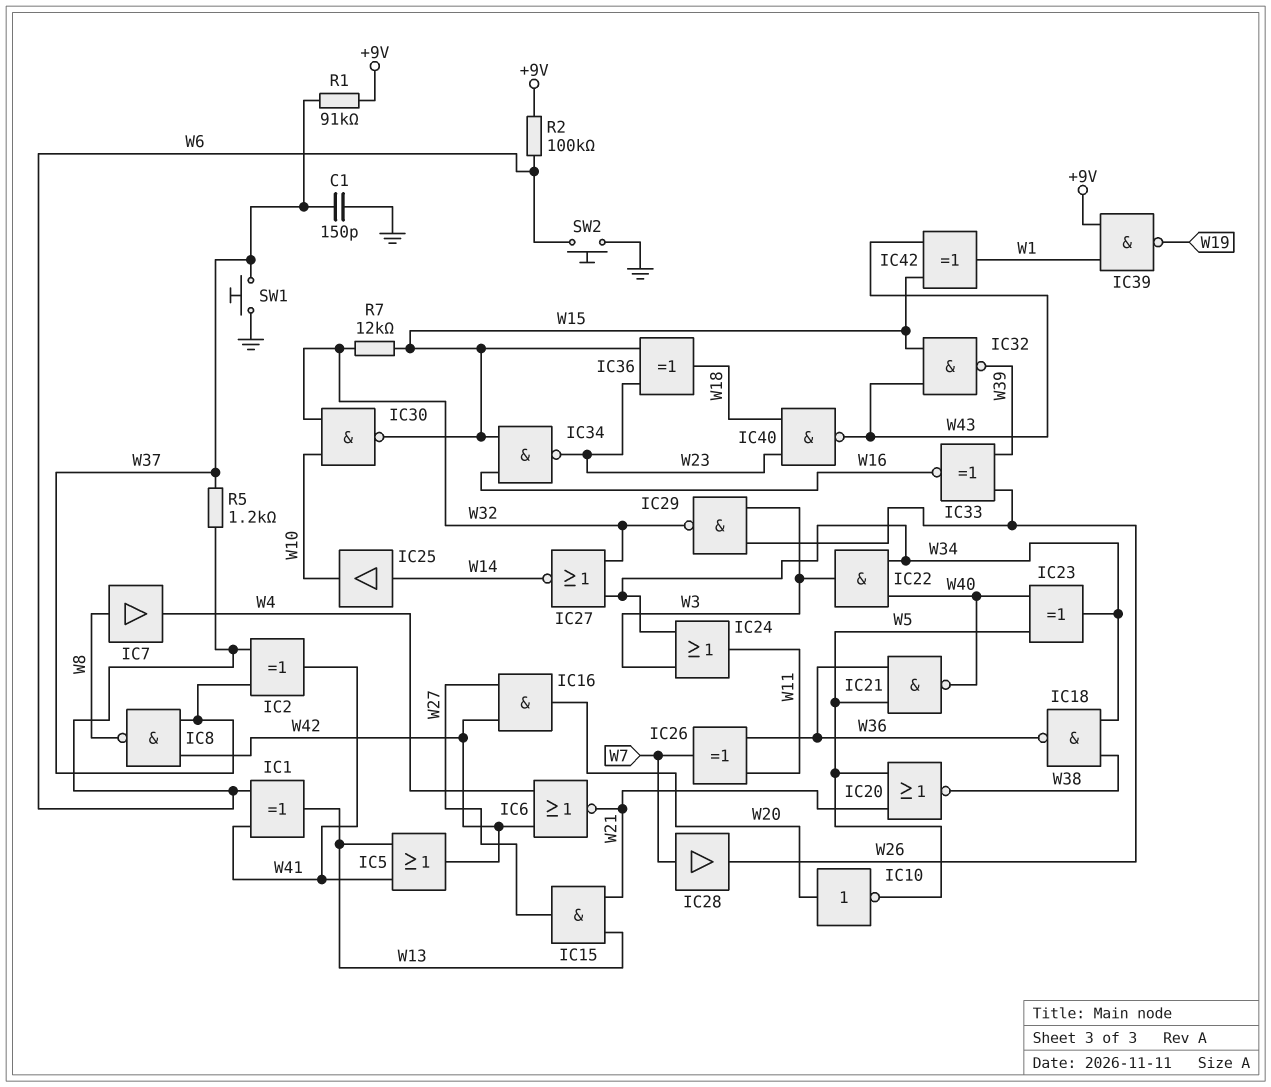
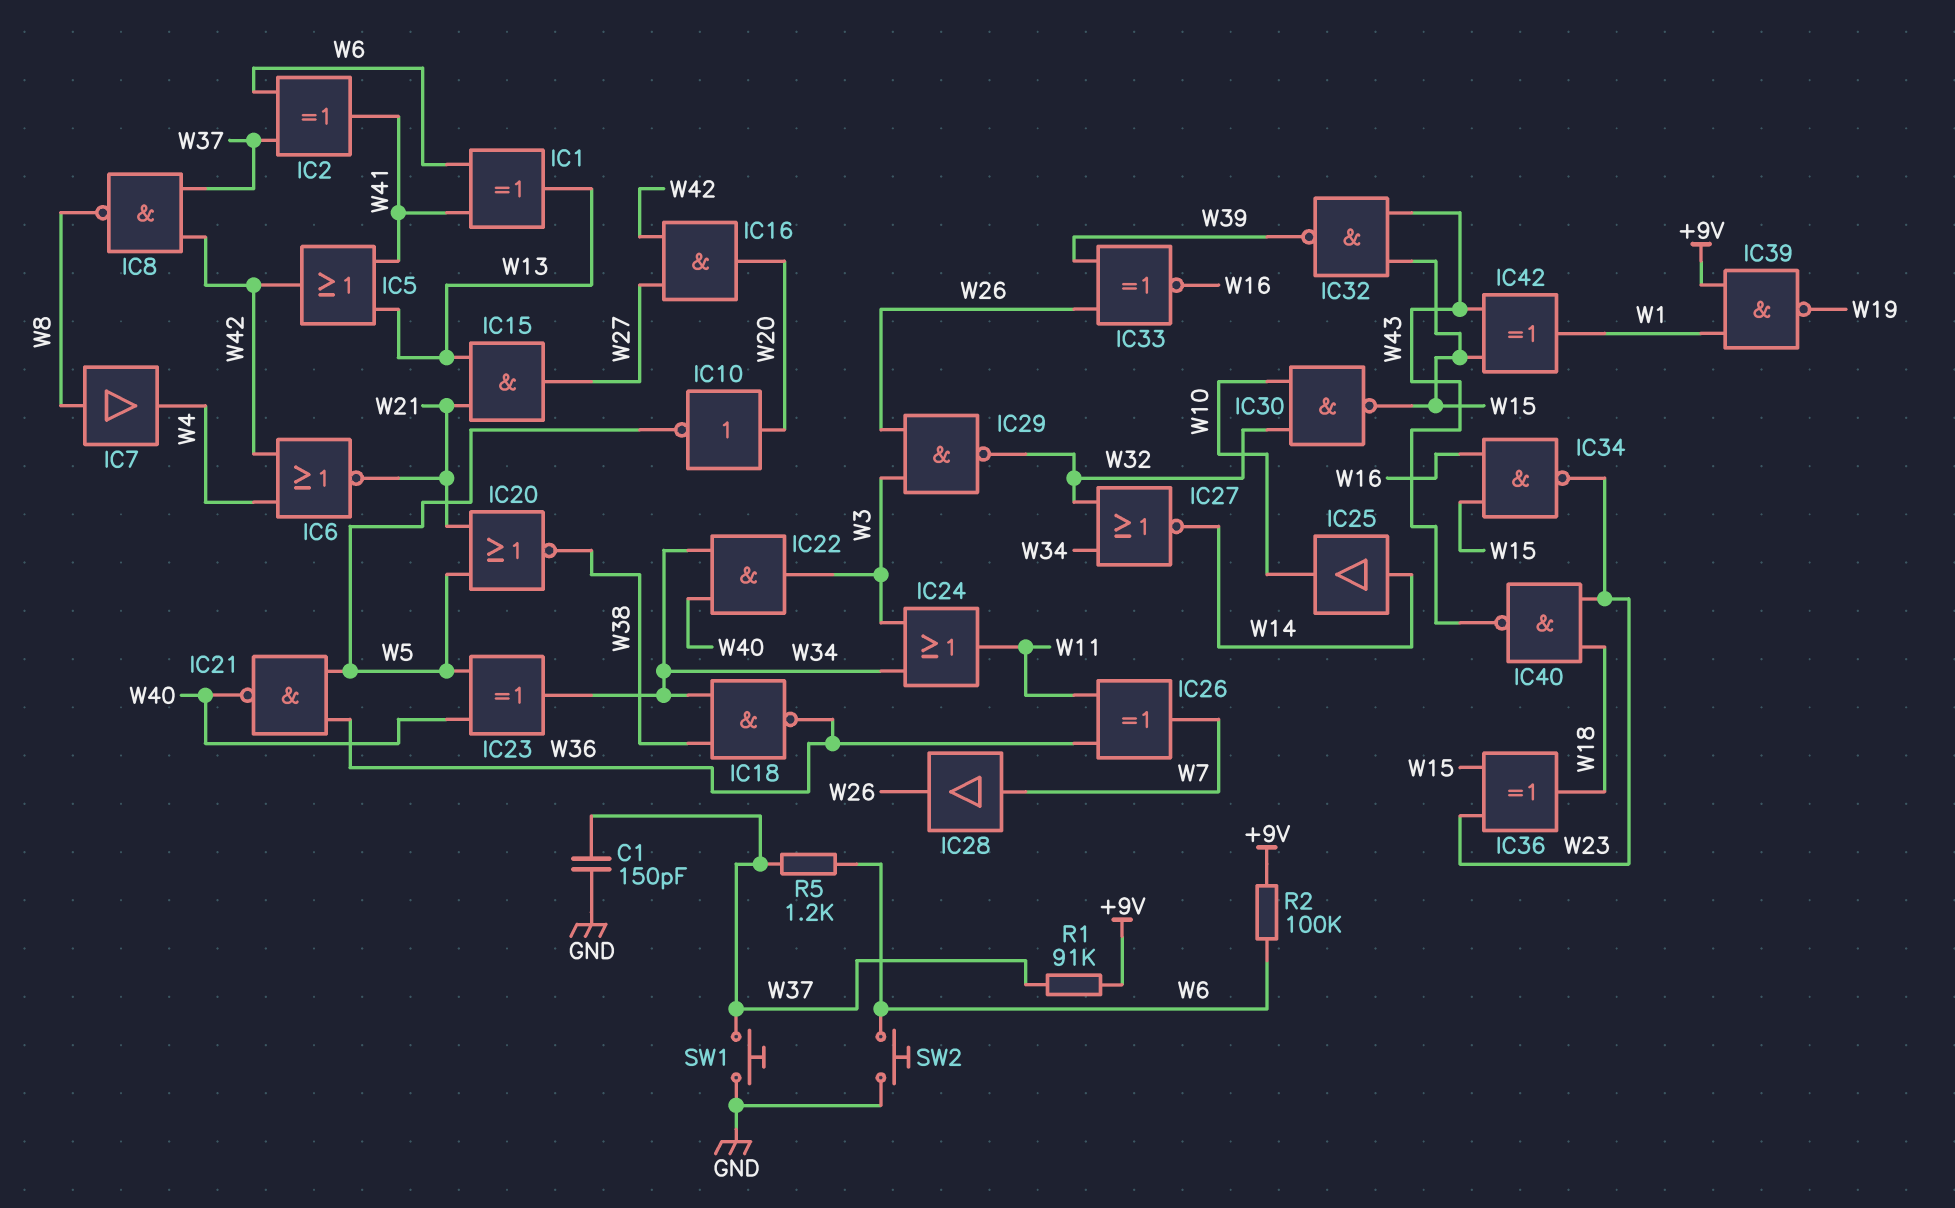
R7: 12k (W15, W32) -> none

